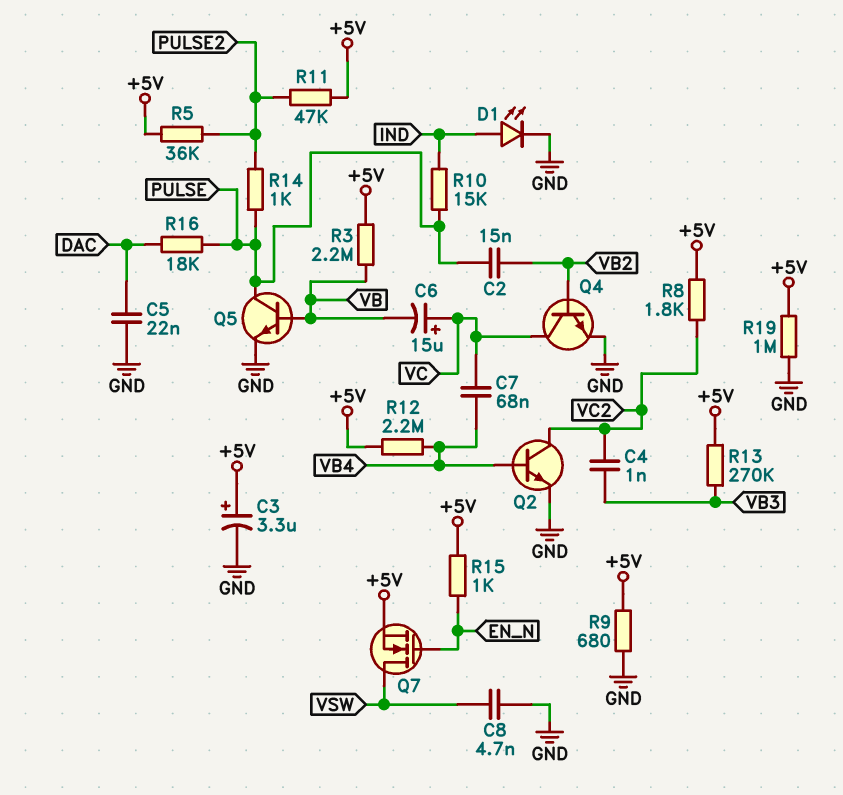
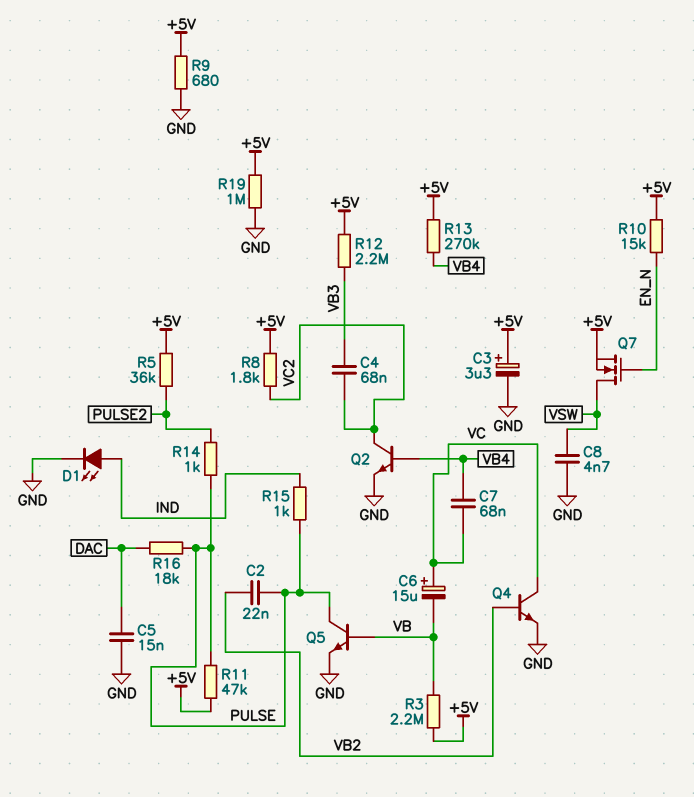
C2: 15nF (PULSE, VB2) -> 22nF (PULSE, VB2)
C4: 1nF (VB3, VC2) -> 68nF (VB3, VC2)
C5: 22nF (DAC, GND) -> 15nF (DAC, GND)
R10: 15k (IND, PULSE) -> 15k (+5V, EN_N)
R11: 47k (+5V, PULSE2) -> 47k (+5V, PULSE)
R12: 2.2M (+5V, VB4) -> 2.2M (+5V, VB3)
R13: 270k (+5V, VB3) -> 270k (+5V, VB4)
R15: 1k (+5V, EN_N) -> 1k (IND, PULSE)

